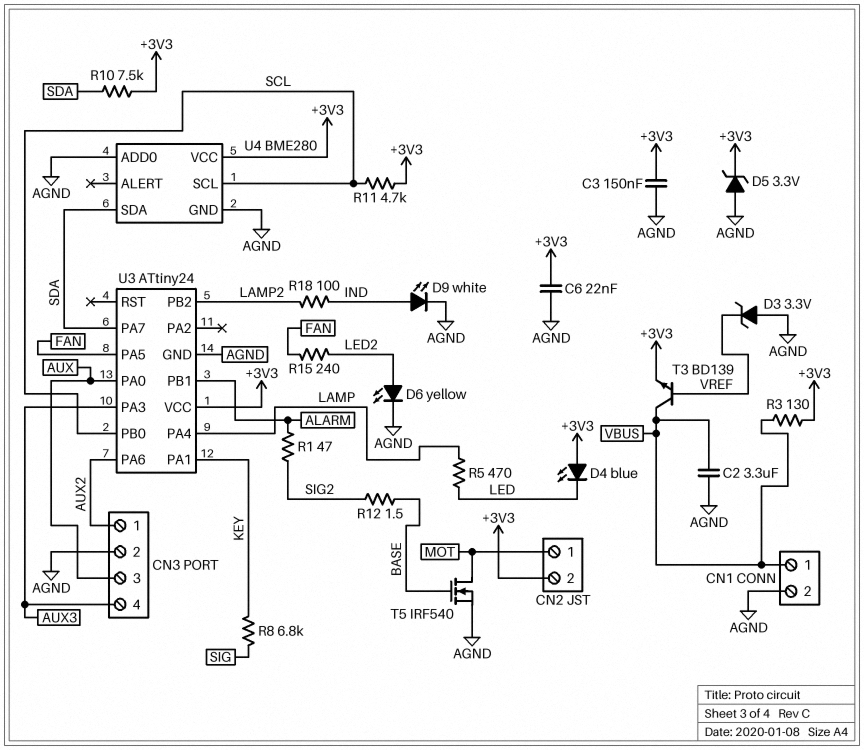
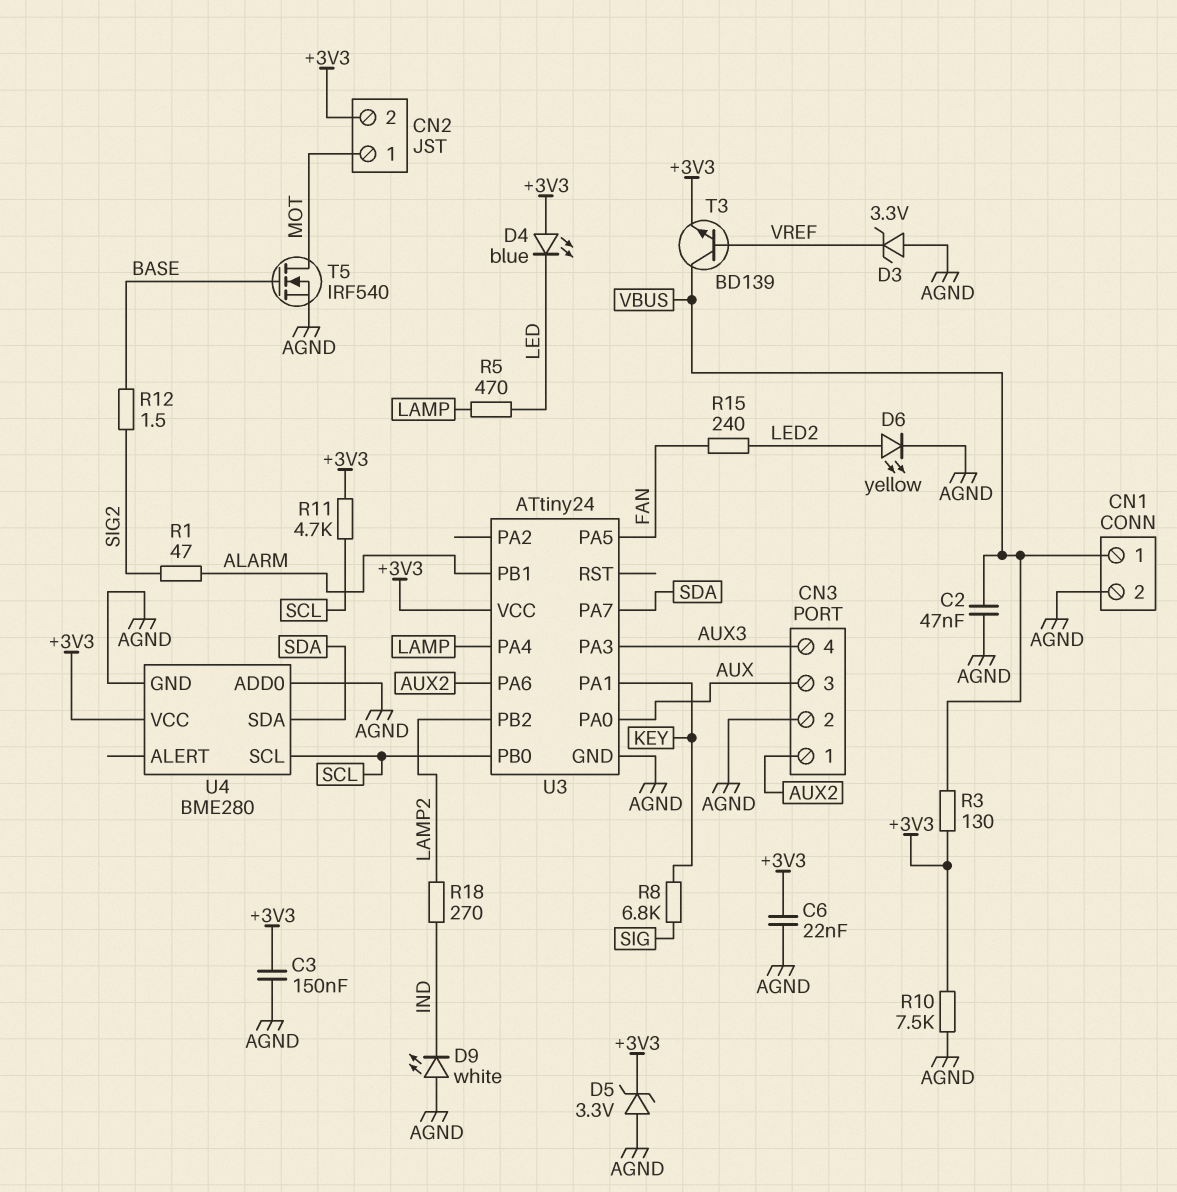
C2: 3.3uF (AGND, VBUS) -> 47nF (AGND, VBUS)
D9: LED white (A IND, K AGND) -> LED white (A AGND, K IND)
R10: 7.5k (+3V3, SDA) -> 7.5k (+3V3, AGND)
R18: 100 (IND, LAMP2) -> 270 (IND, LAMP2)

